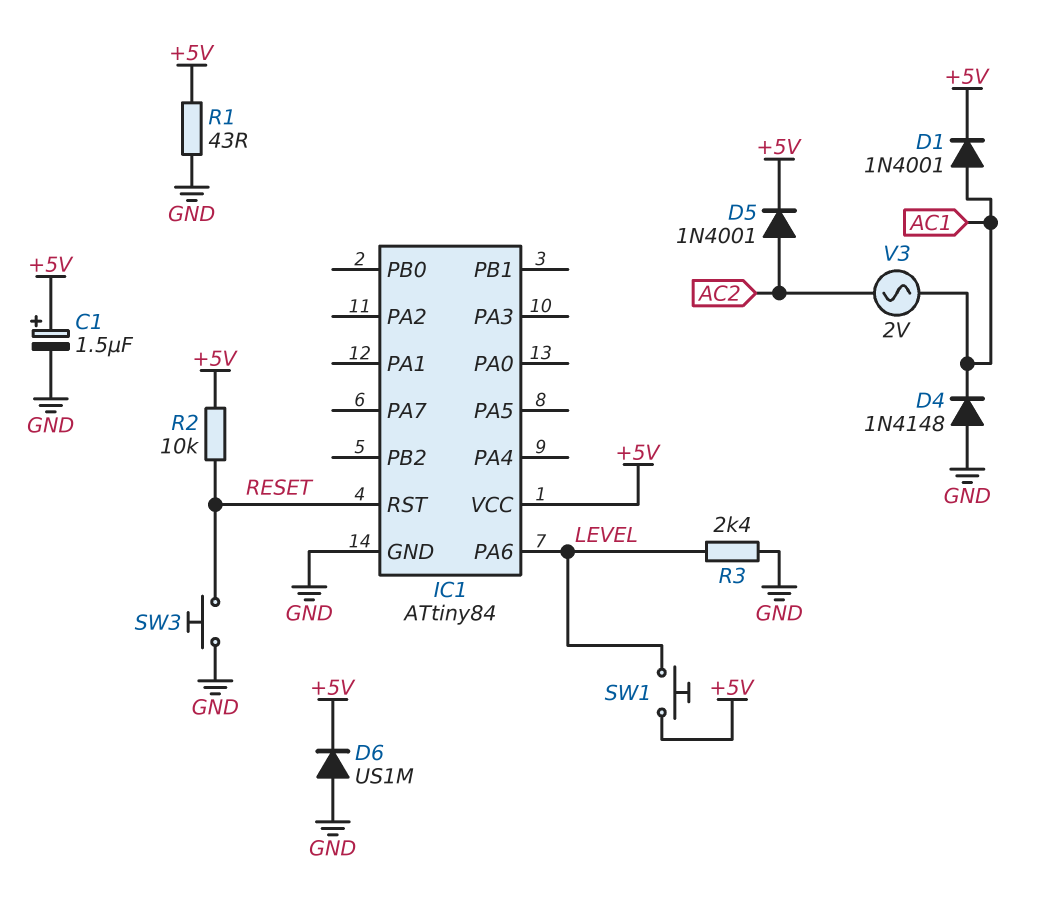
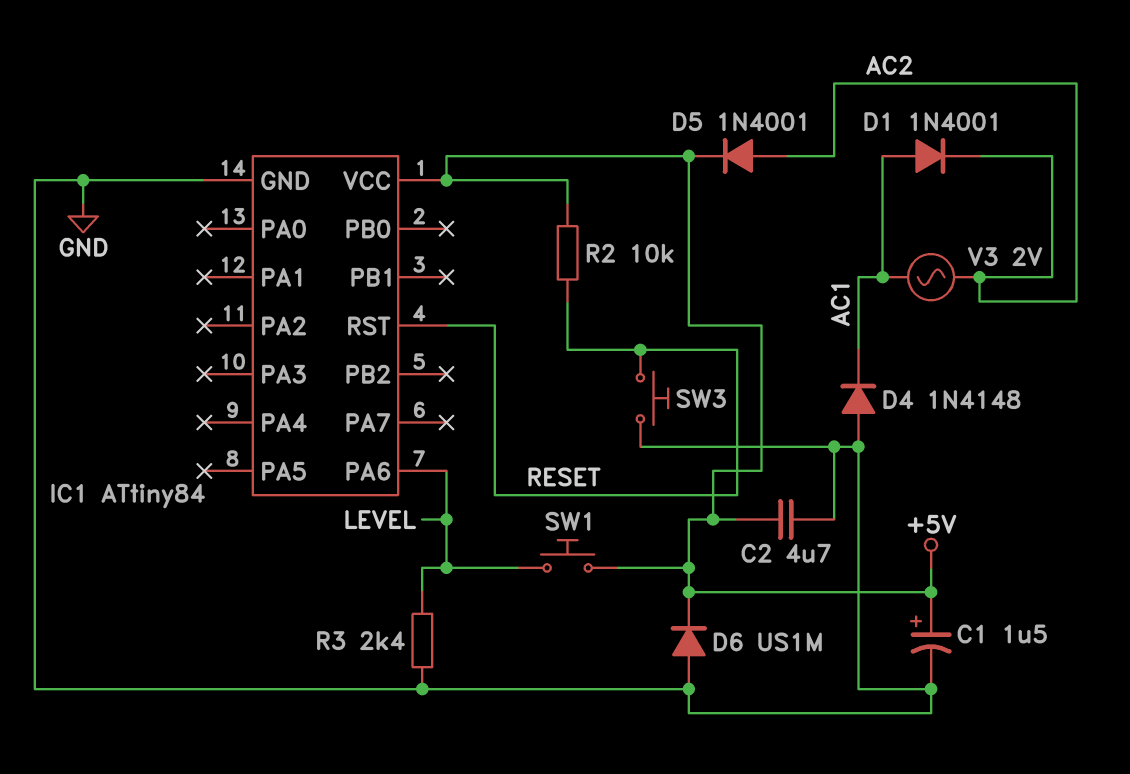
C2: none -> 4.7uF (+5V, GND)
D1: diode 1N4001 (A AC1, K +5V) -> diode 1N4001 (A AC1, K AC2)
R1: 43 (+5V, GND) -> none

